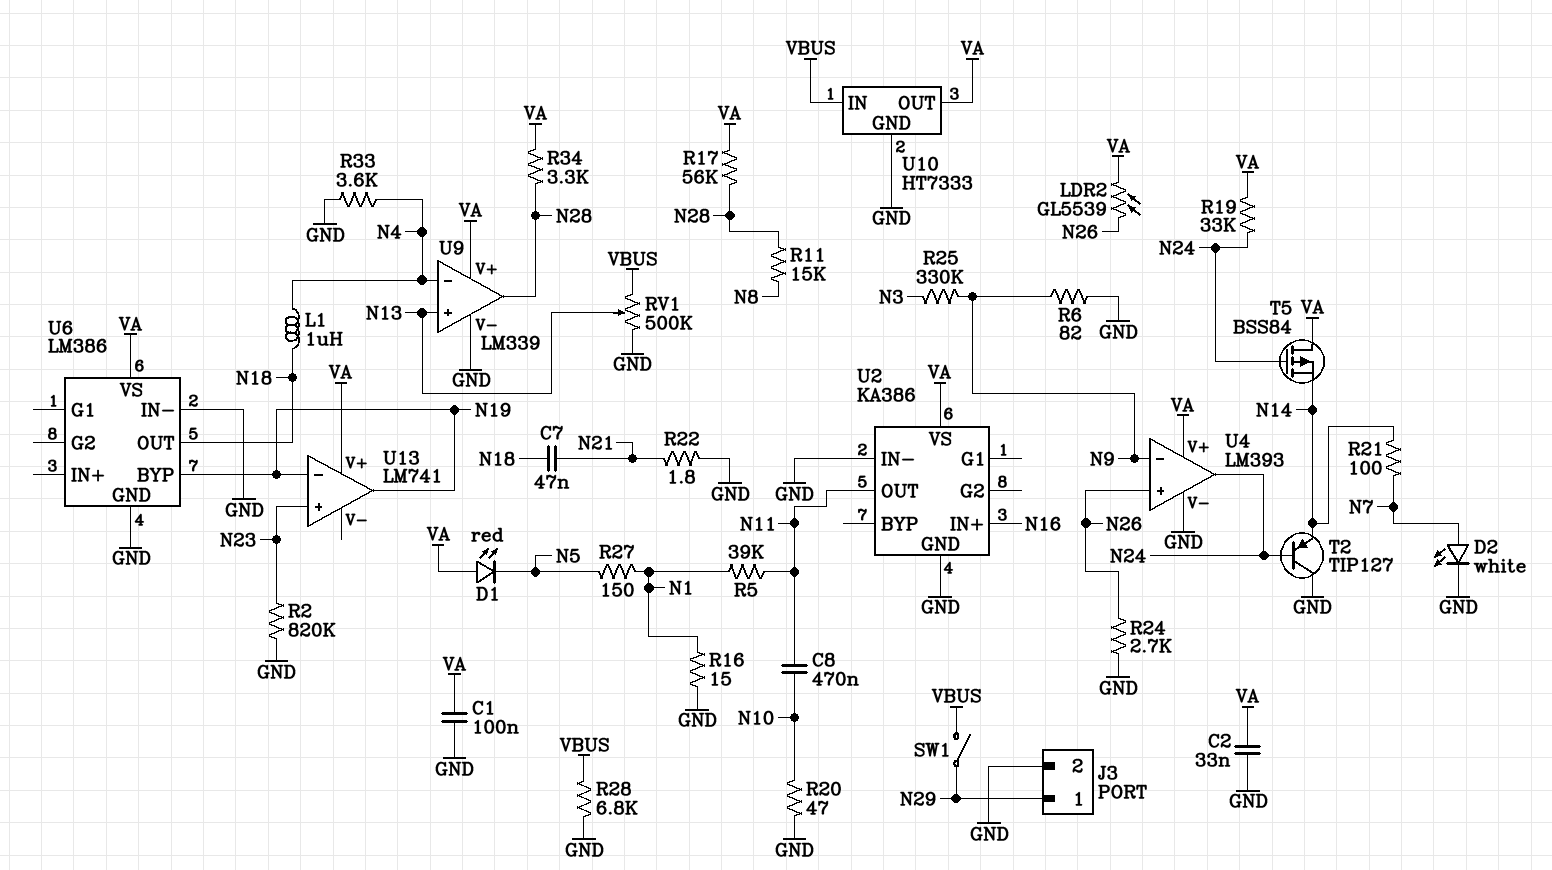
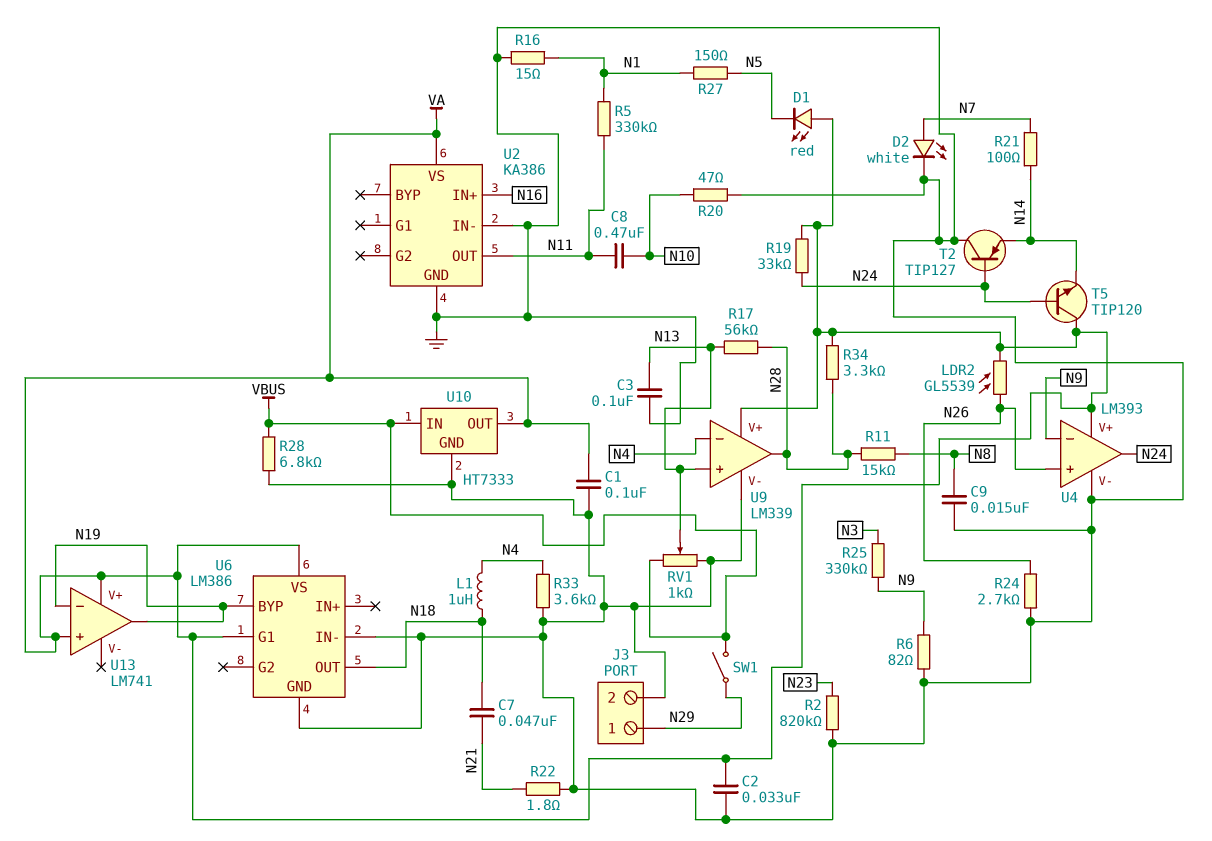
C3: none -> 100nF (GND, N13)
C9: none -> 15nF (GND, N8)
R5: 39k (N1, N11) -> 330k (N1, N11)
R17: 56k (N28, VA) -> 56k (N13, N28)
RV1: 500k (GND, VBUS, wiper N13) -> 1k (GND, VBUS, wiper N13)
T5: PMOS BSS84 (G N24, D VA, S N14) -> NPN TIP120 (B N24, C VA, E N14)
U6 pin G1: none -> VA
U13 pin in+: N23 -> VA

